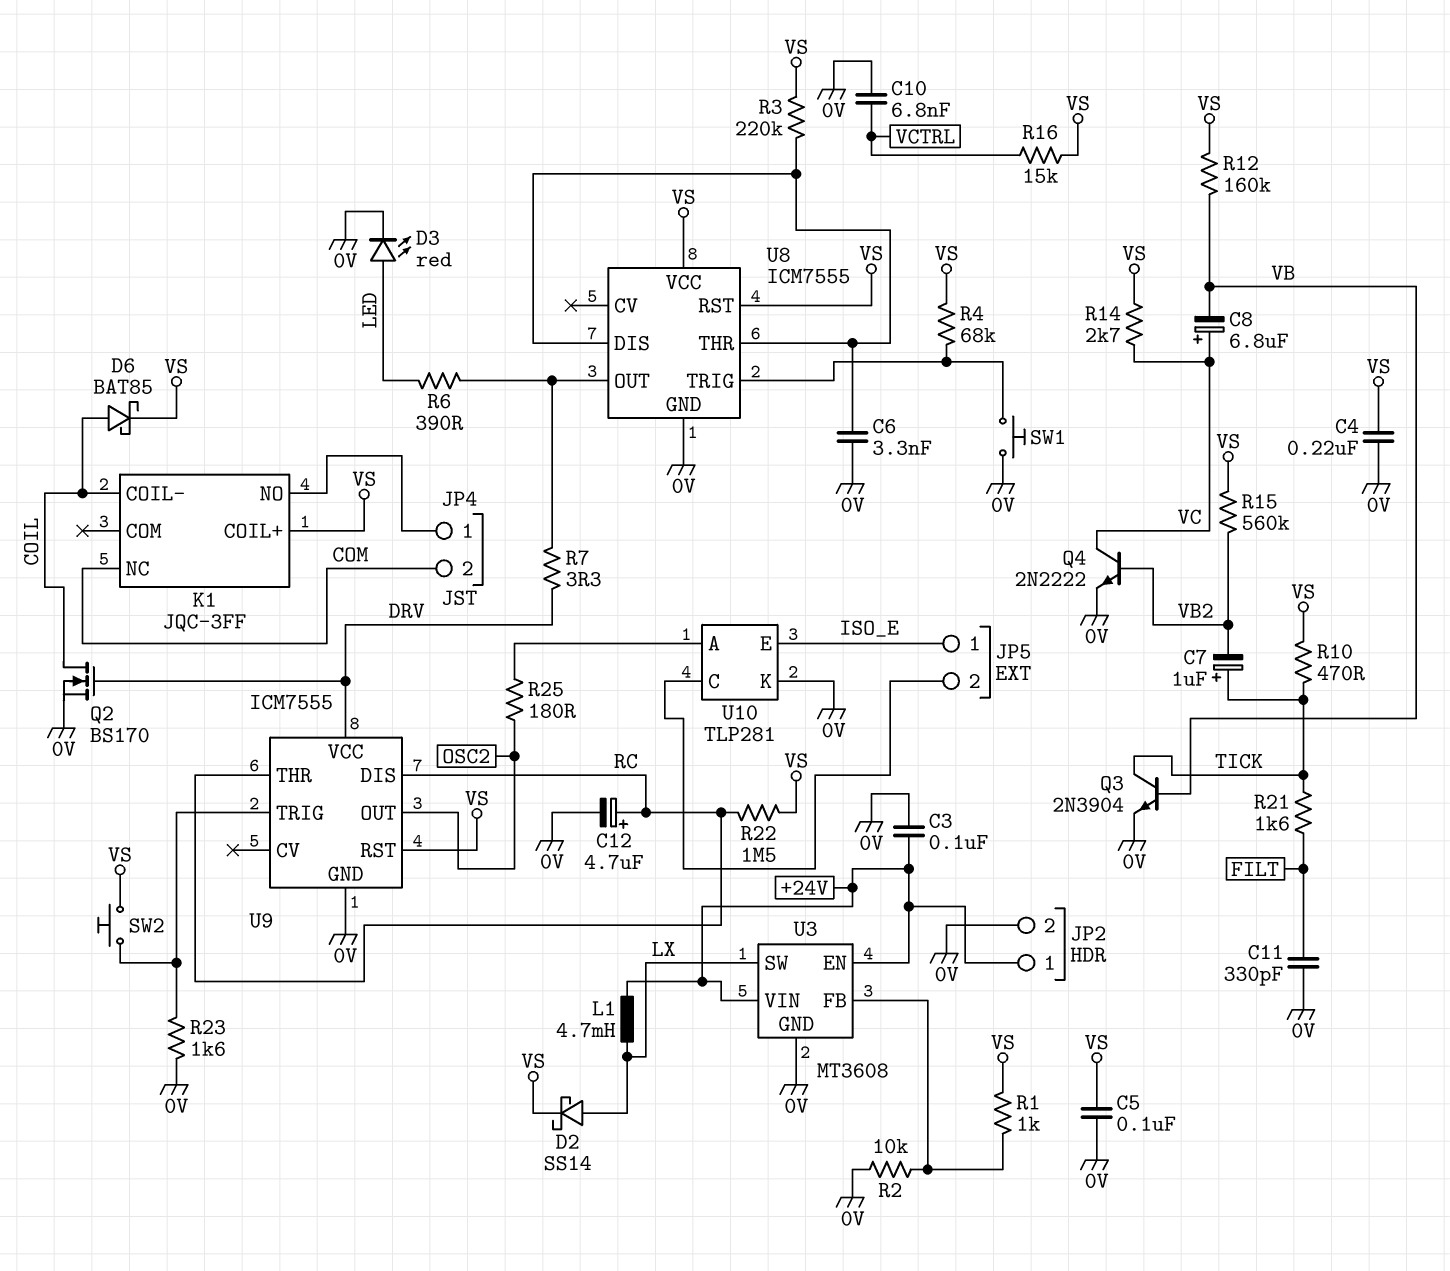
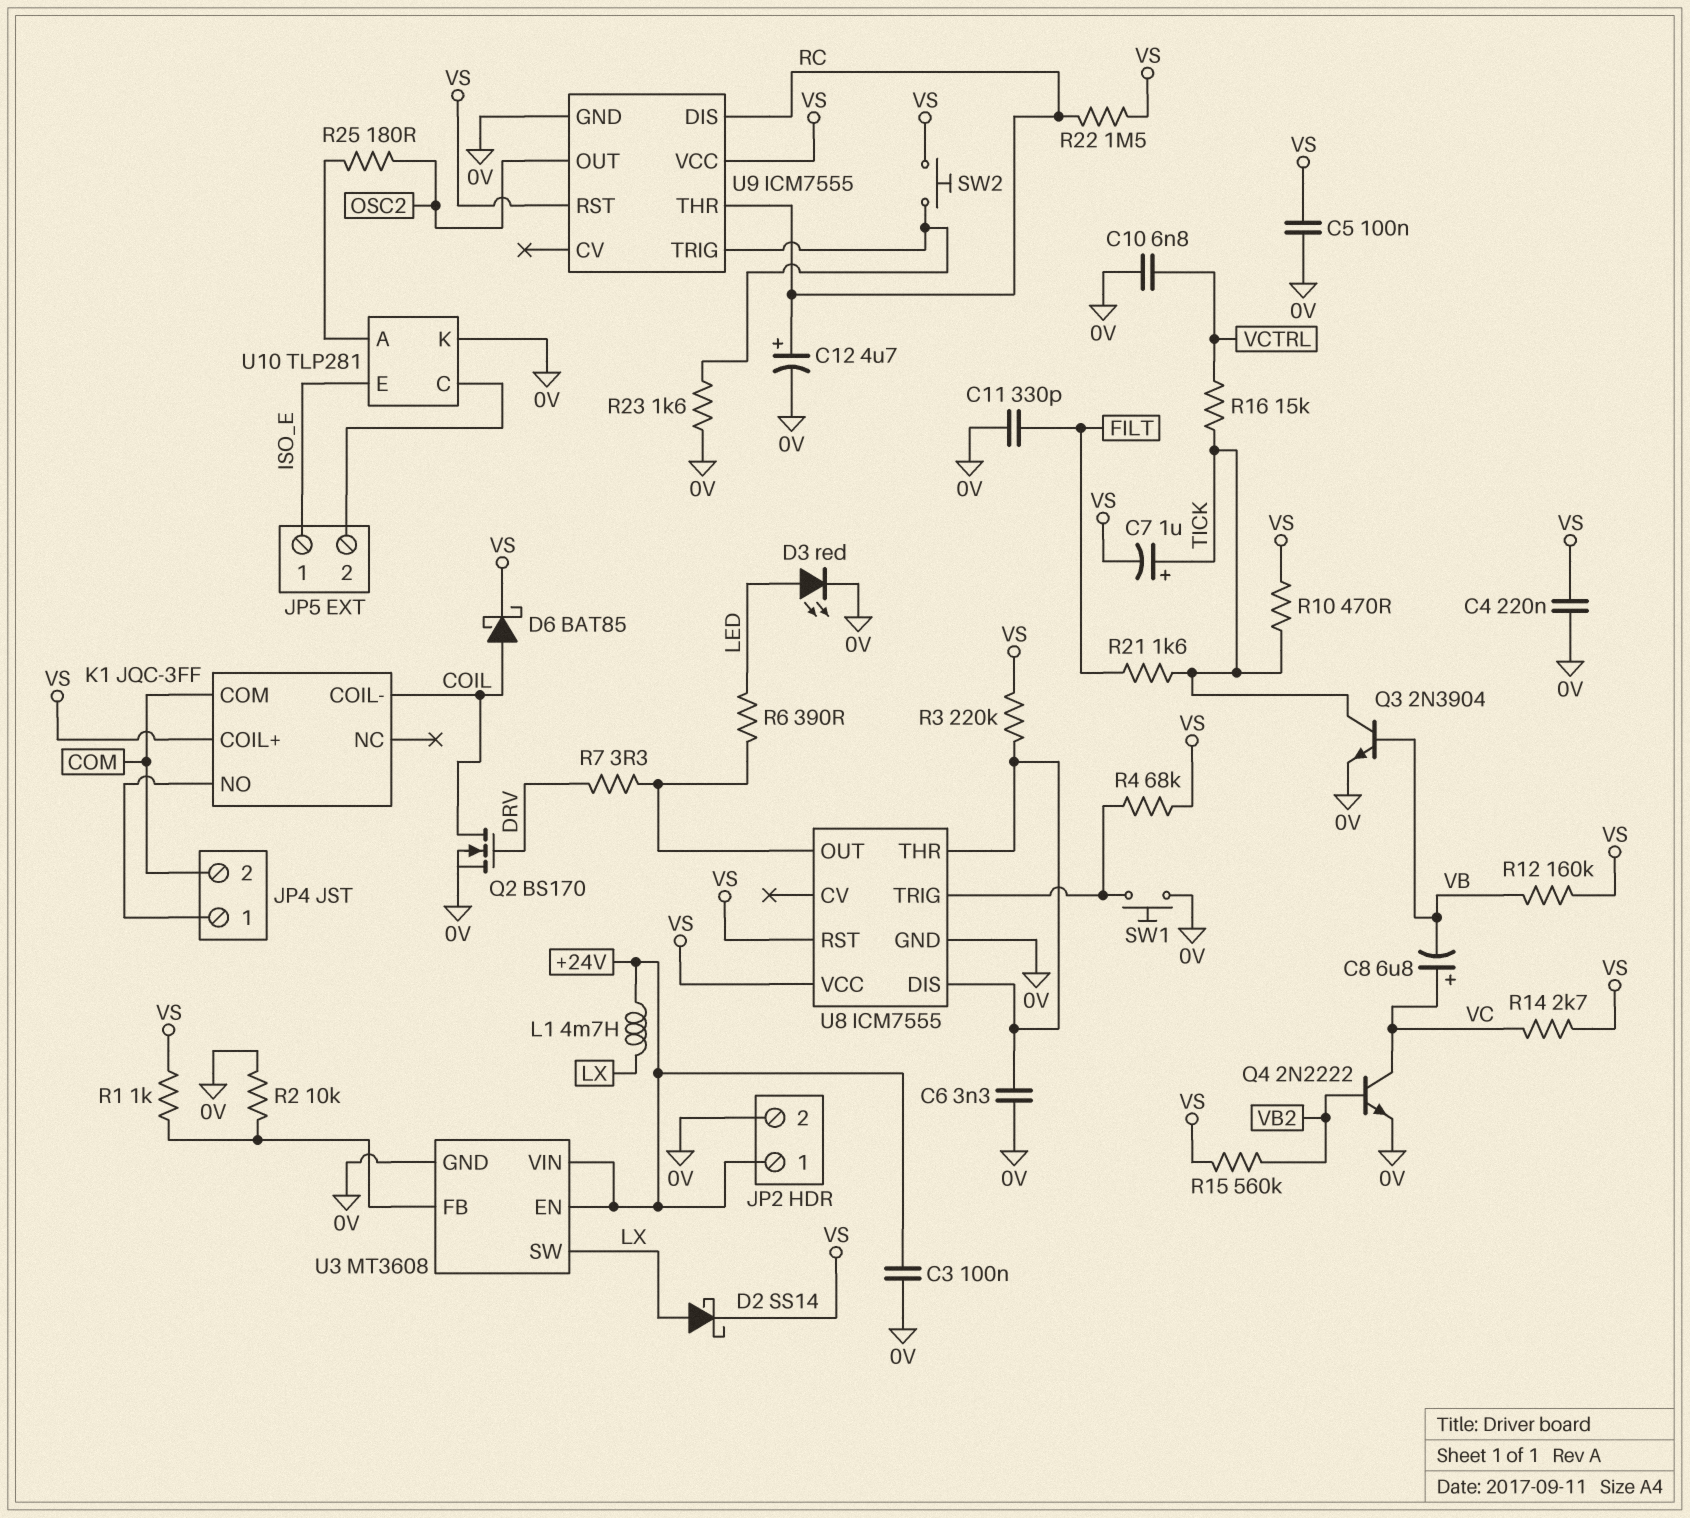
C7: 1uF (plus TICK, minus VB2) -> 1uF (plus TICK, minus VS)
K1 pin COM: none -> COM
K1 pin NC: COM -> none
R16: 15k (VCTRL, VS) -> 15k (TICK, VCTRL)
U9 pin VCC: DRV -> VS

